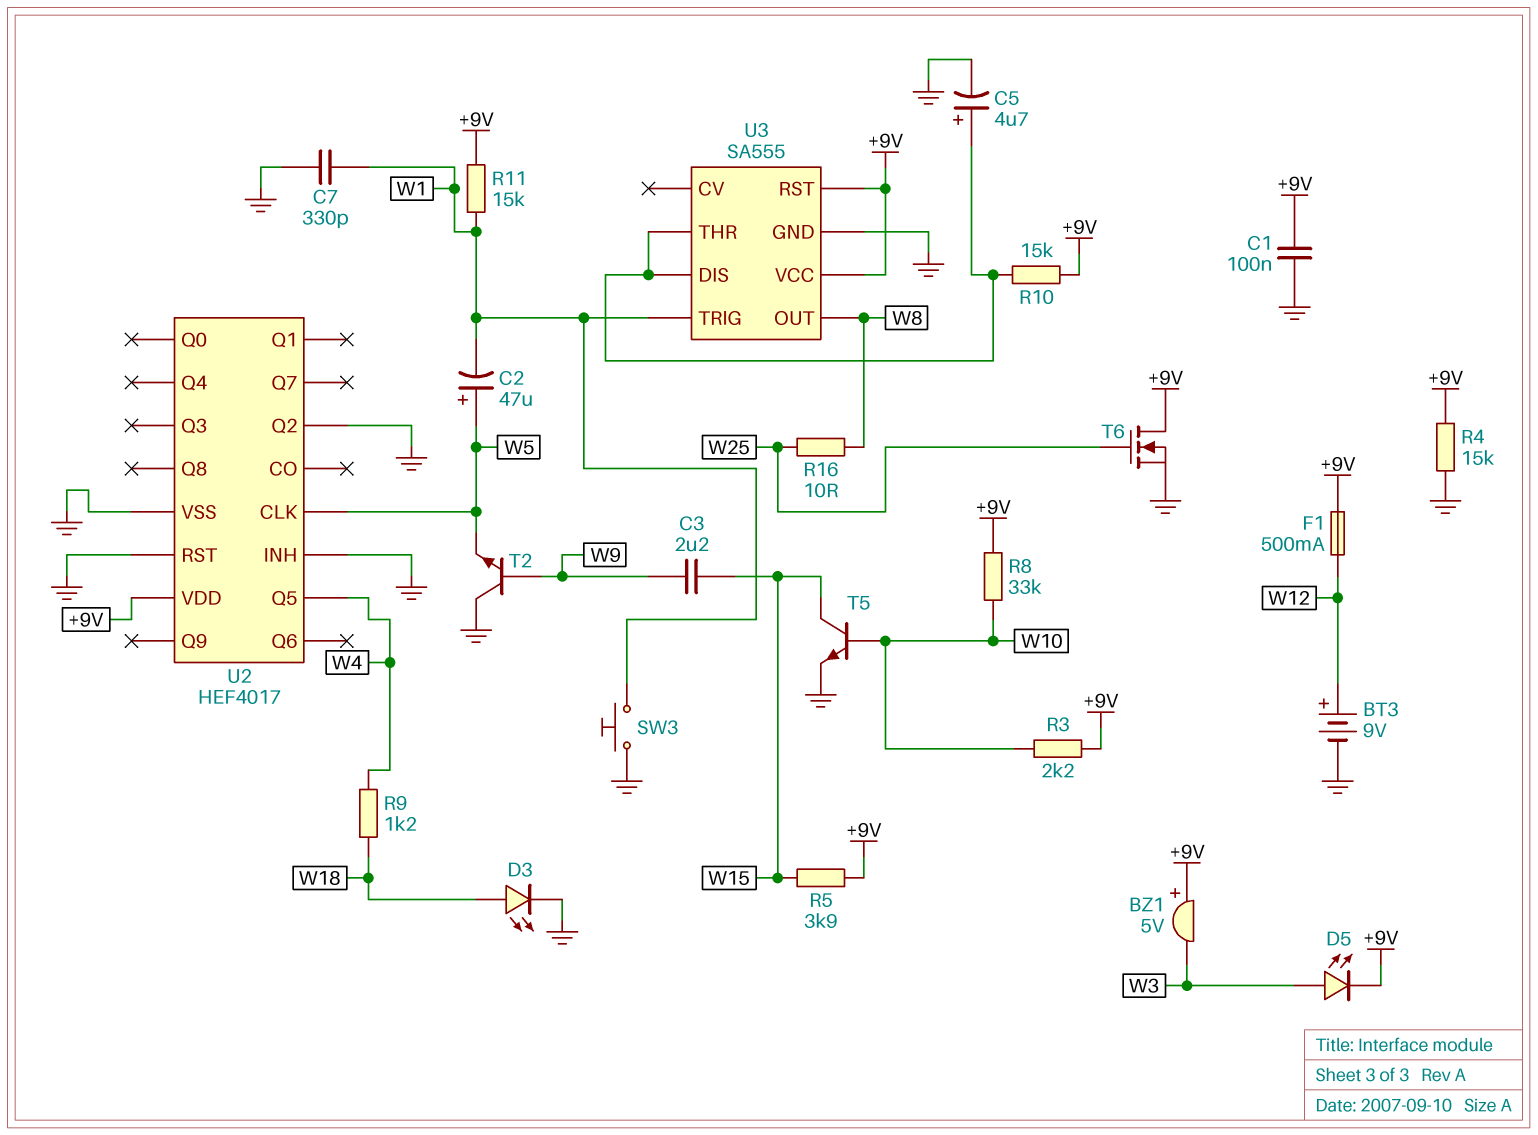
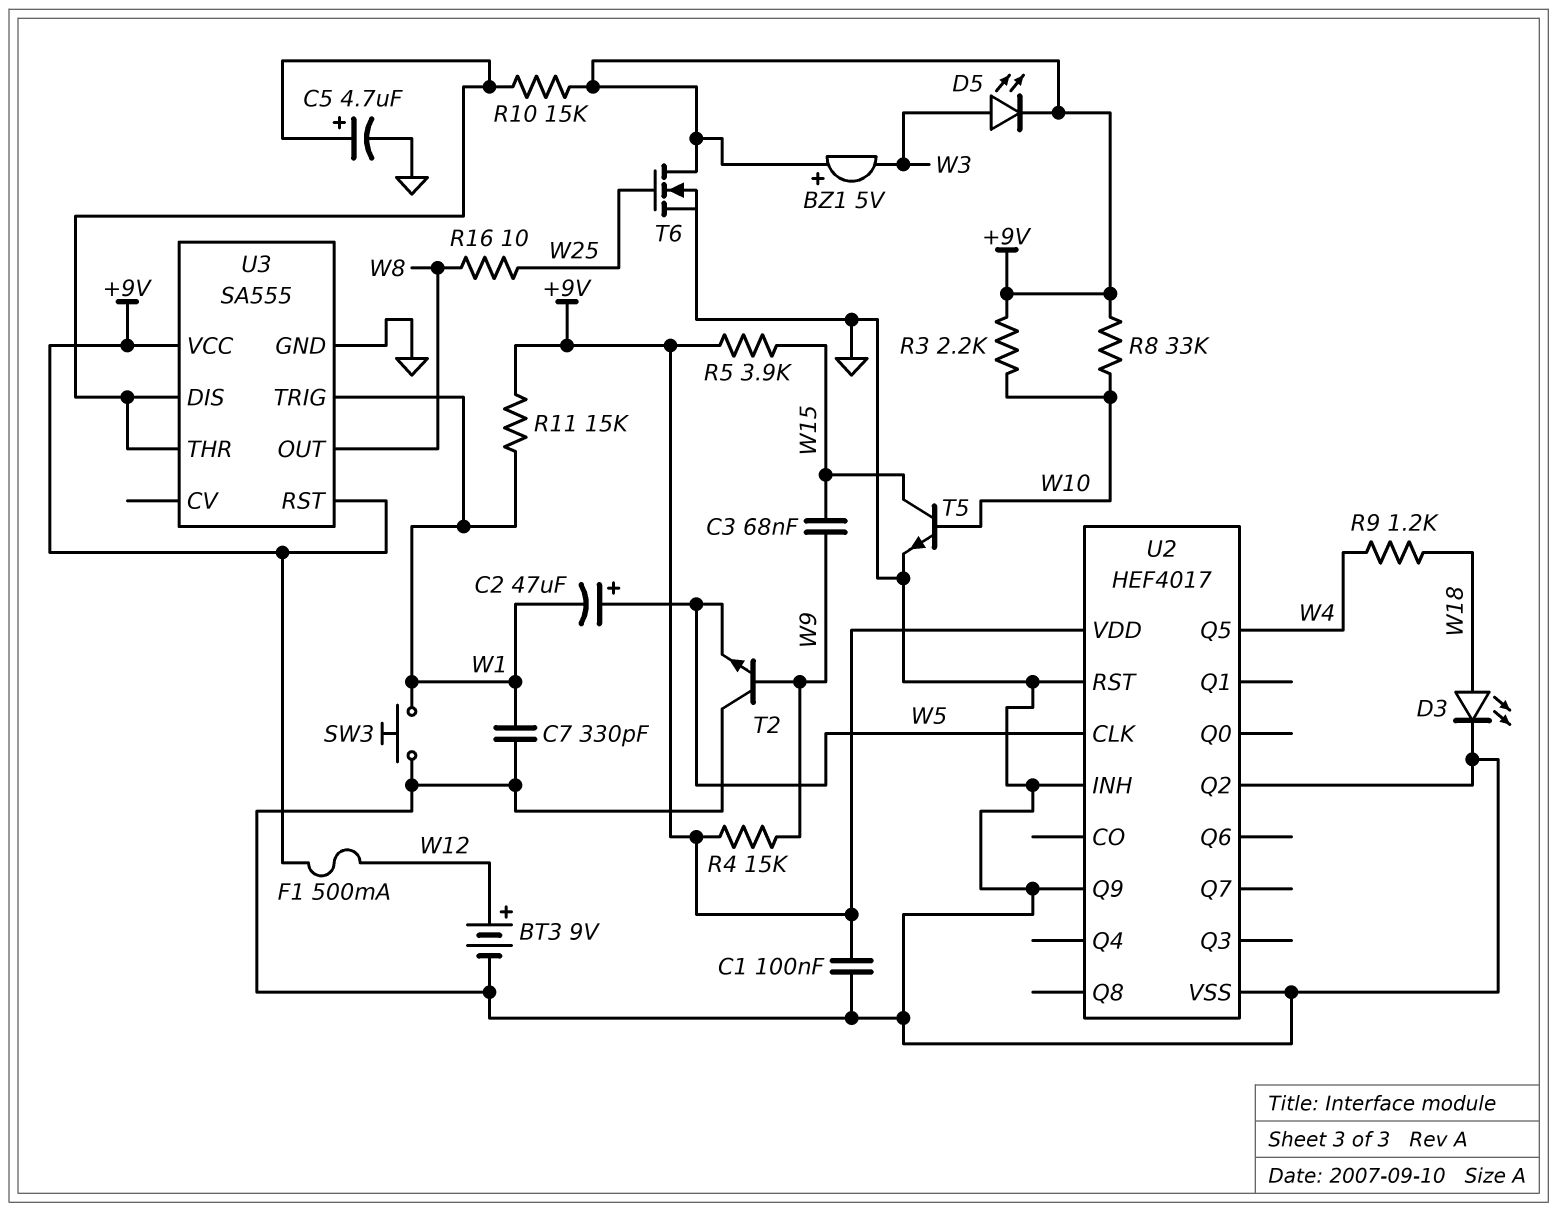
C3: 2.2uF (W9, W15) -> 68nF (W9, W15)
R4: 15k (+9V, GND) -> 15k (+9V, W9)
U2 pin Q9: none -> GND

